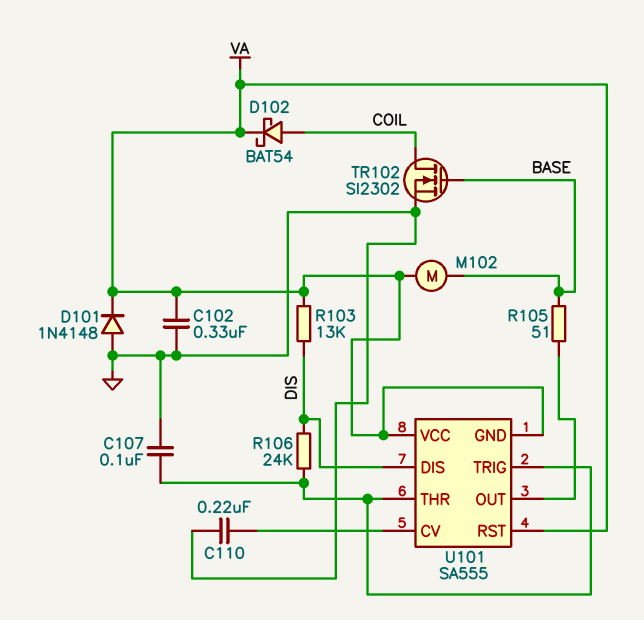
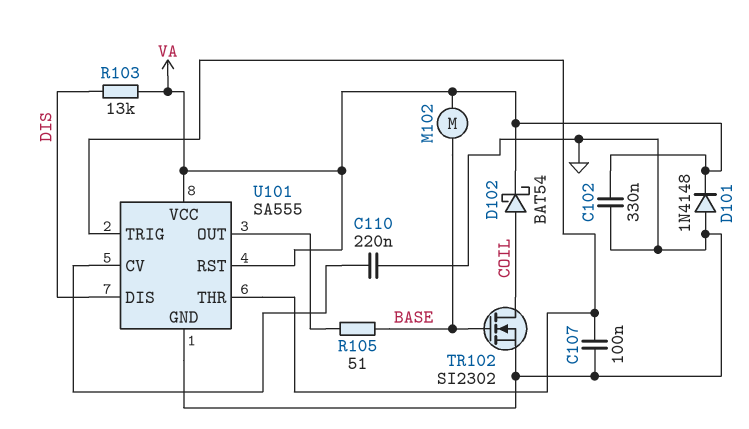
R106: 24k (DIS, U101/THR) -> none
U101 pin GND: VA -> GND

